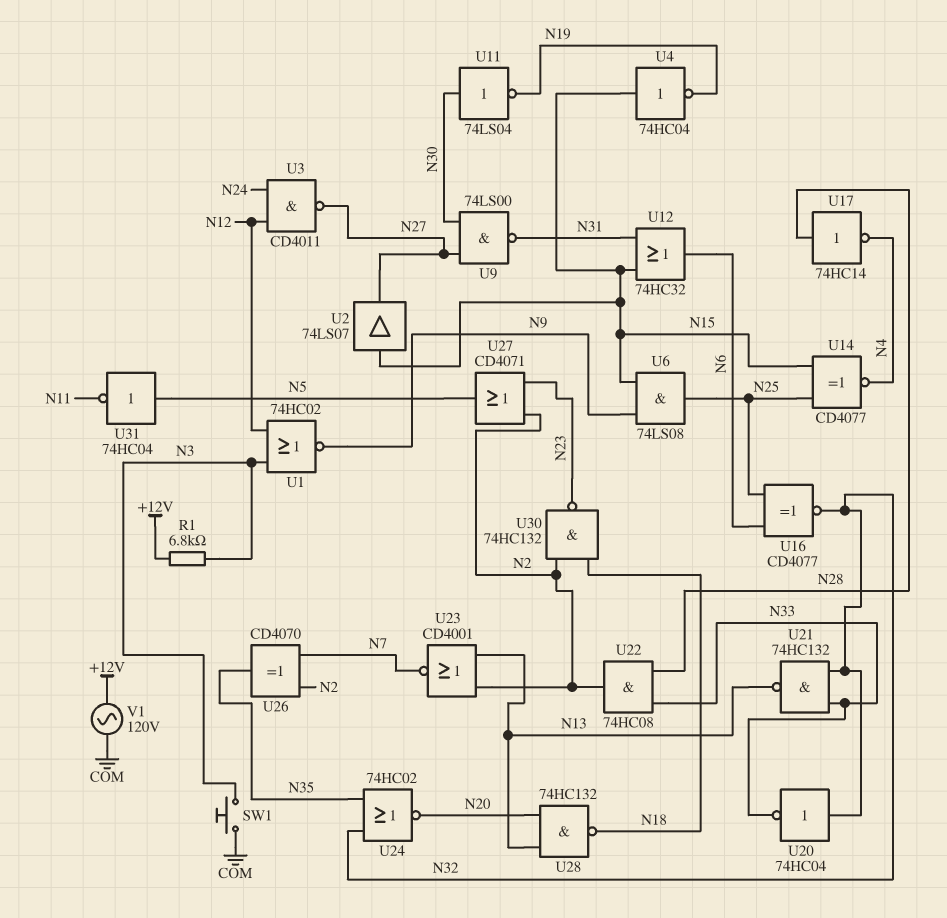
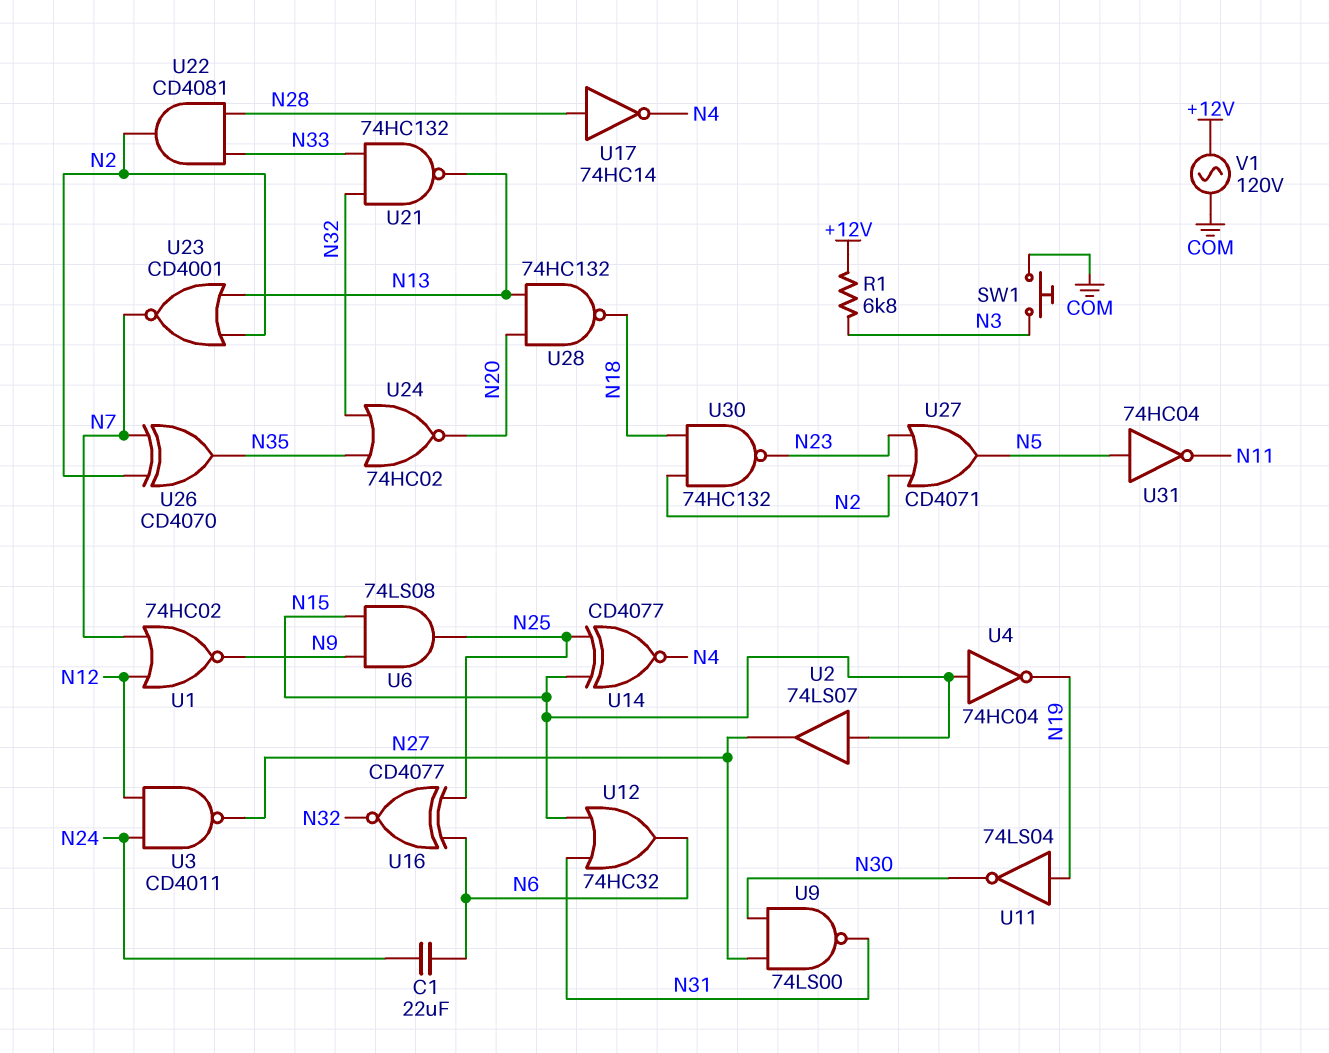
C1: none -> 22uF (N6, N24)
U1: NOR 74HC02 (in N3, in N12, out N9) -> NOR 74HC02 (in N7, in N12, out N9)
U11: NOT 74LS04 (in N30, out N19) -> NOT 74LS04 (in N19, out N30)
U20: NOT 74HC04 (in N32, out N33) -> none
U22: AND 74HC08 (in N28, in N33, out N2) -> AND CD4081 (in N28, in N33, out N2)

